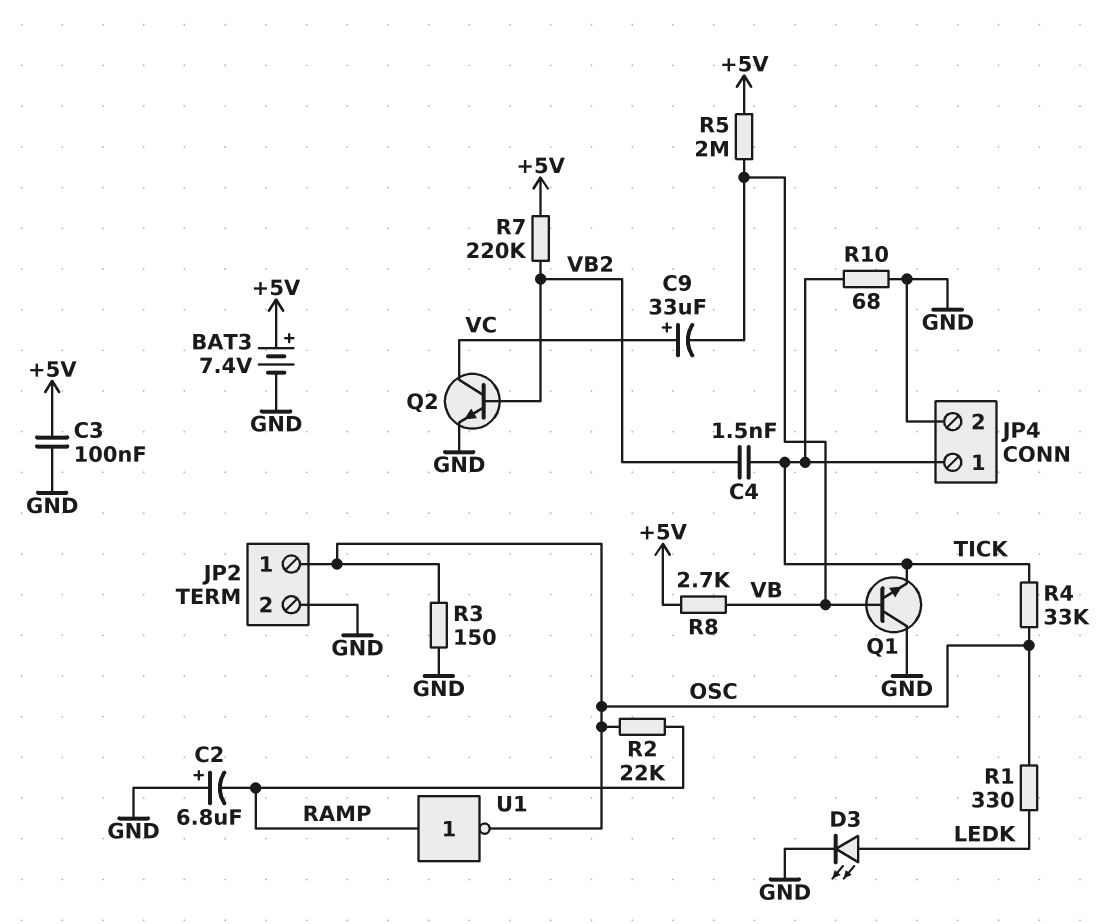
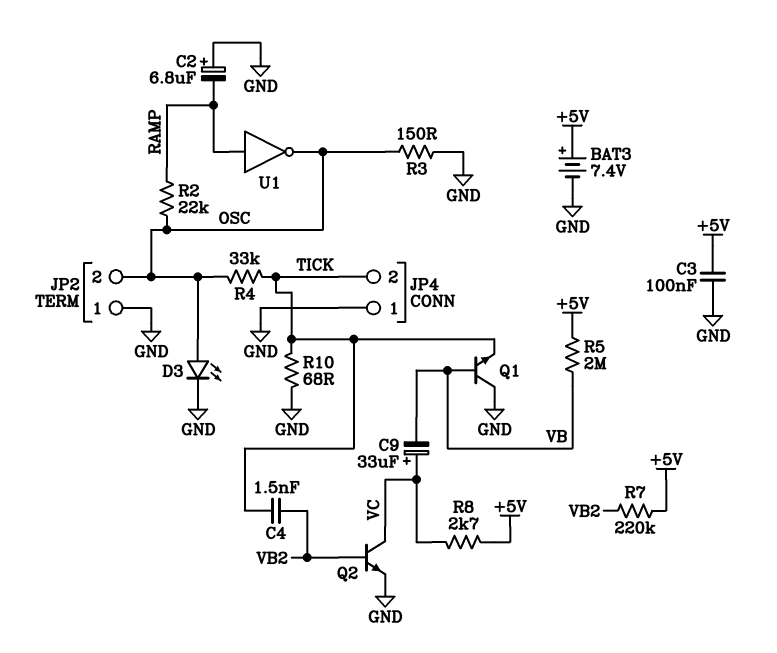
D3: LED (A LEDK, K GND) -> LED (A OSC, K GND)
JP2 pin 1: OSC -> GND
JP2 pin 2: GND -> OSC
JP4 pin 1: TICK -> GND
JP4 pin 2: GND -> TICK
R1: 330 (LEDK, OSC) -> none
R8: 2.7k (+5V, VB) -> 2.7k (+5V, VC)

